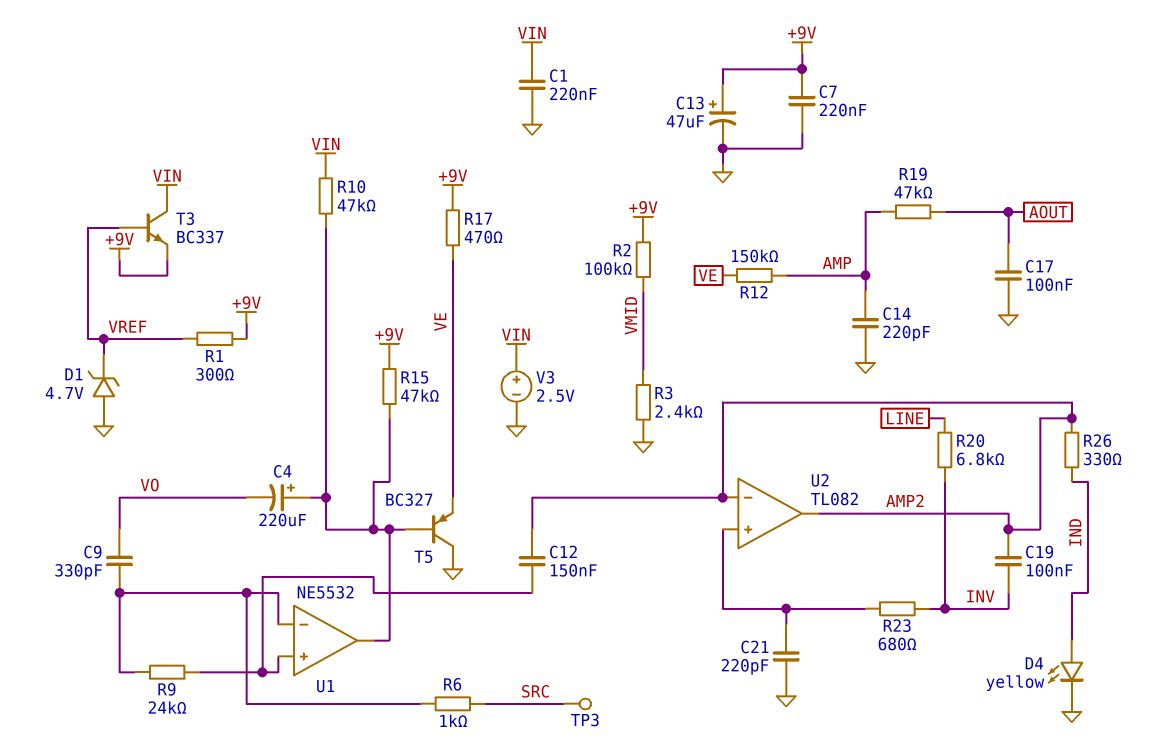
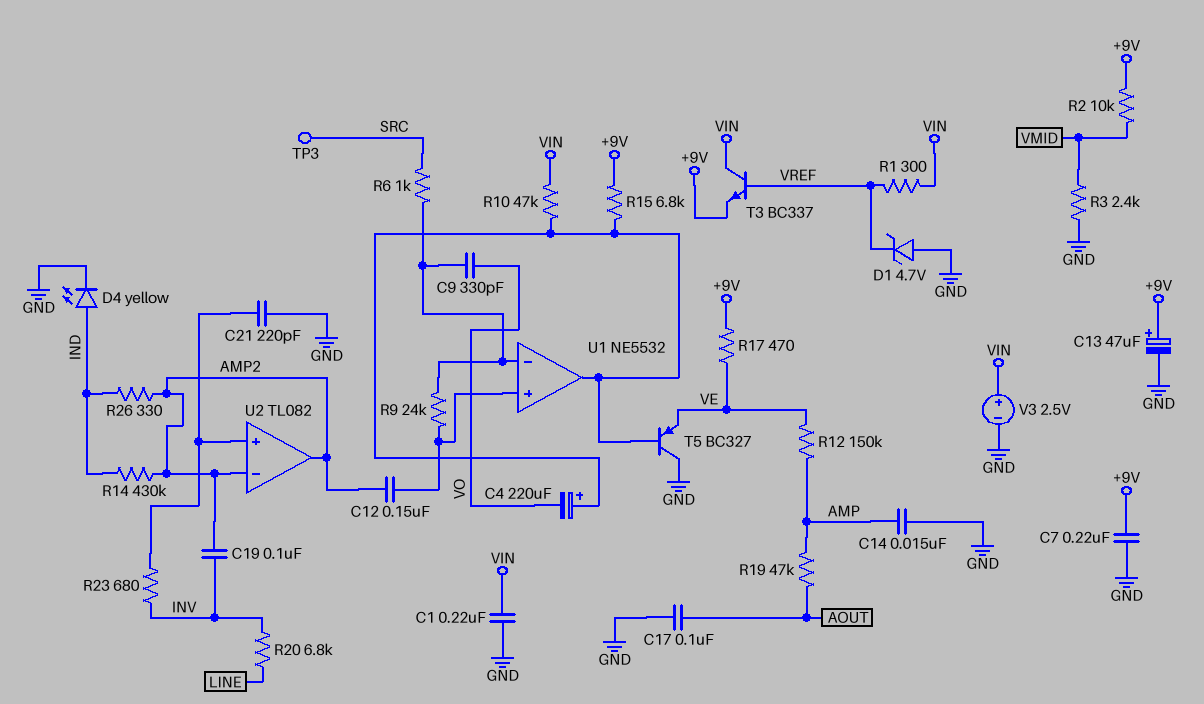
C14: 220pF (AMP, GND) -> 15nF (AMP, GND)
R1: 300 (+9V, VREF) -> 300 (VIN, VREF)
R2: 100k (+9V, VMID) -> 10k (+9V, VMID)
R14: none -> 430k (AMP2, IND)
R15: 47k (+9V, U1/out) -> 6.8k (+9V, U1/out)

